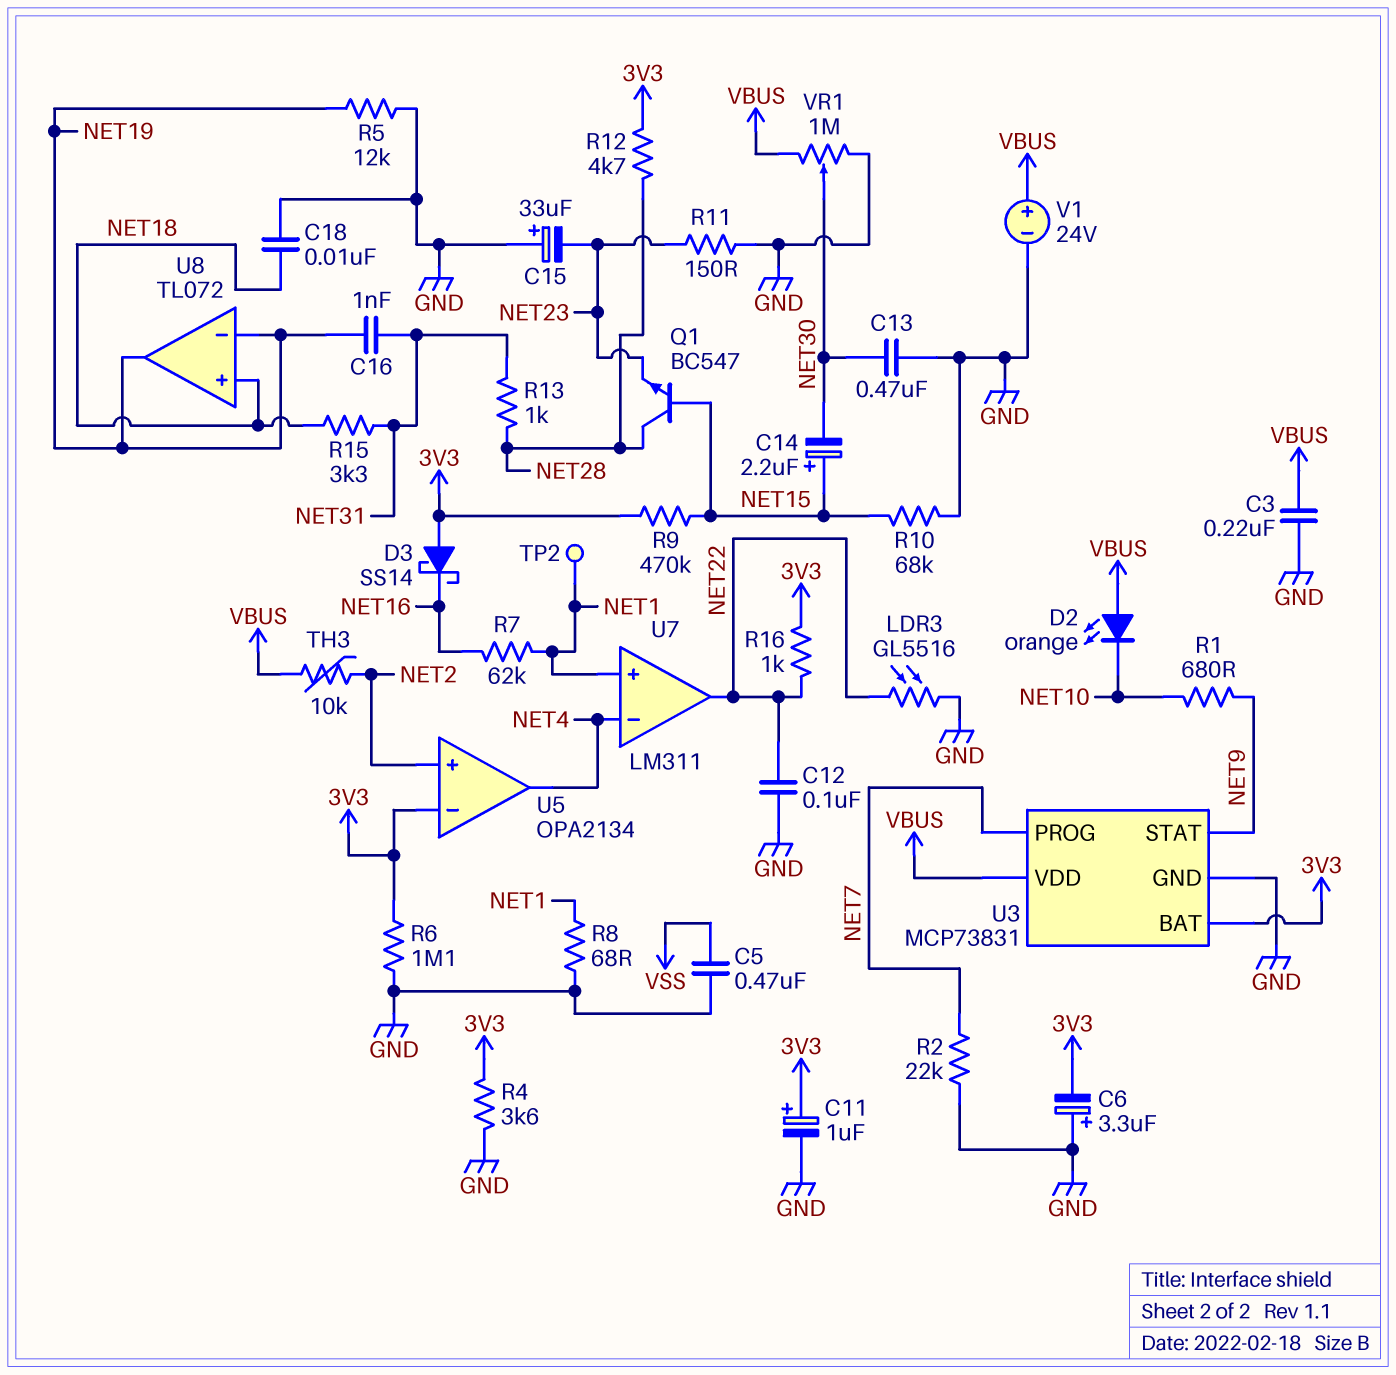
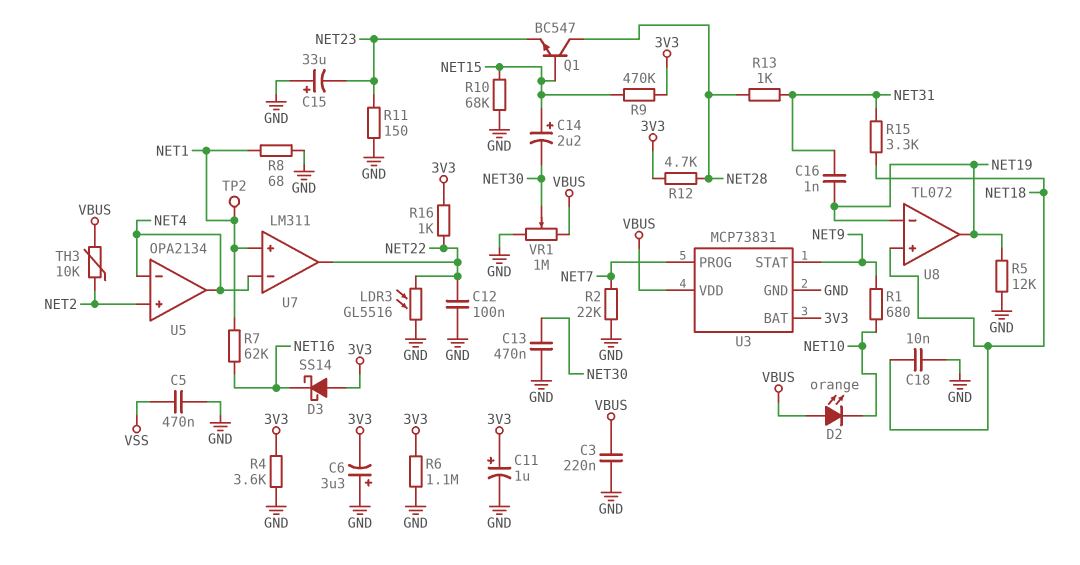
U5 pin in-: 3V3 -> NET4
V1: 24V (plus VBUS, minus GND) -> none

